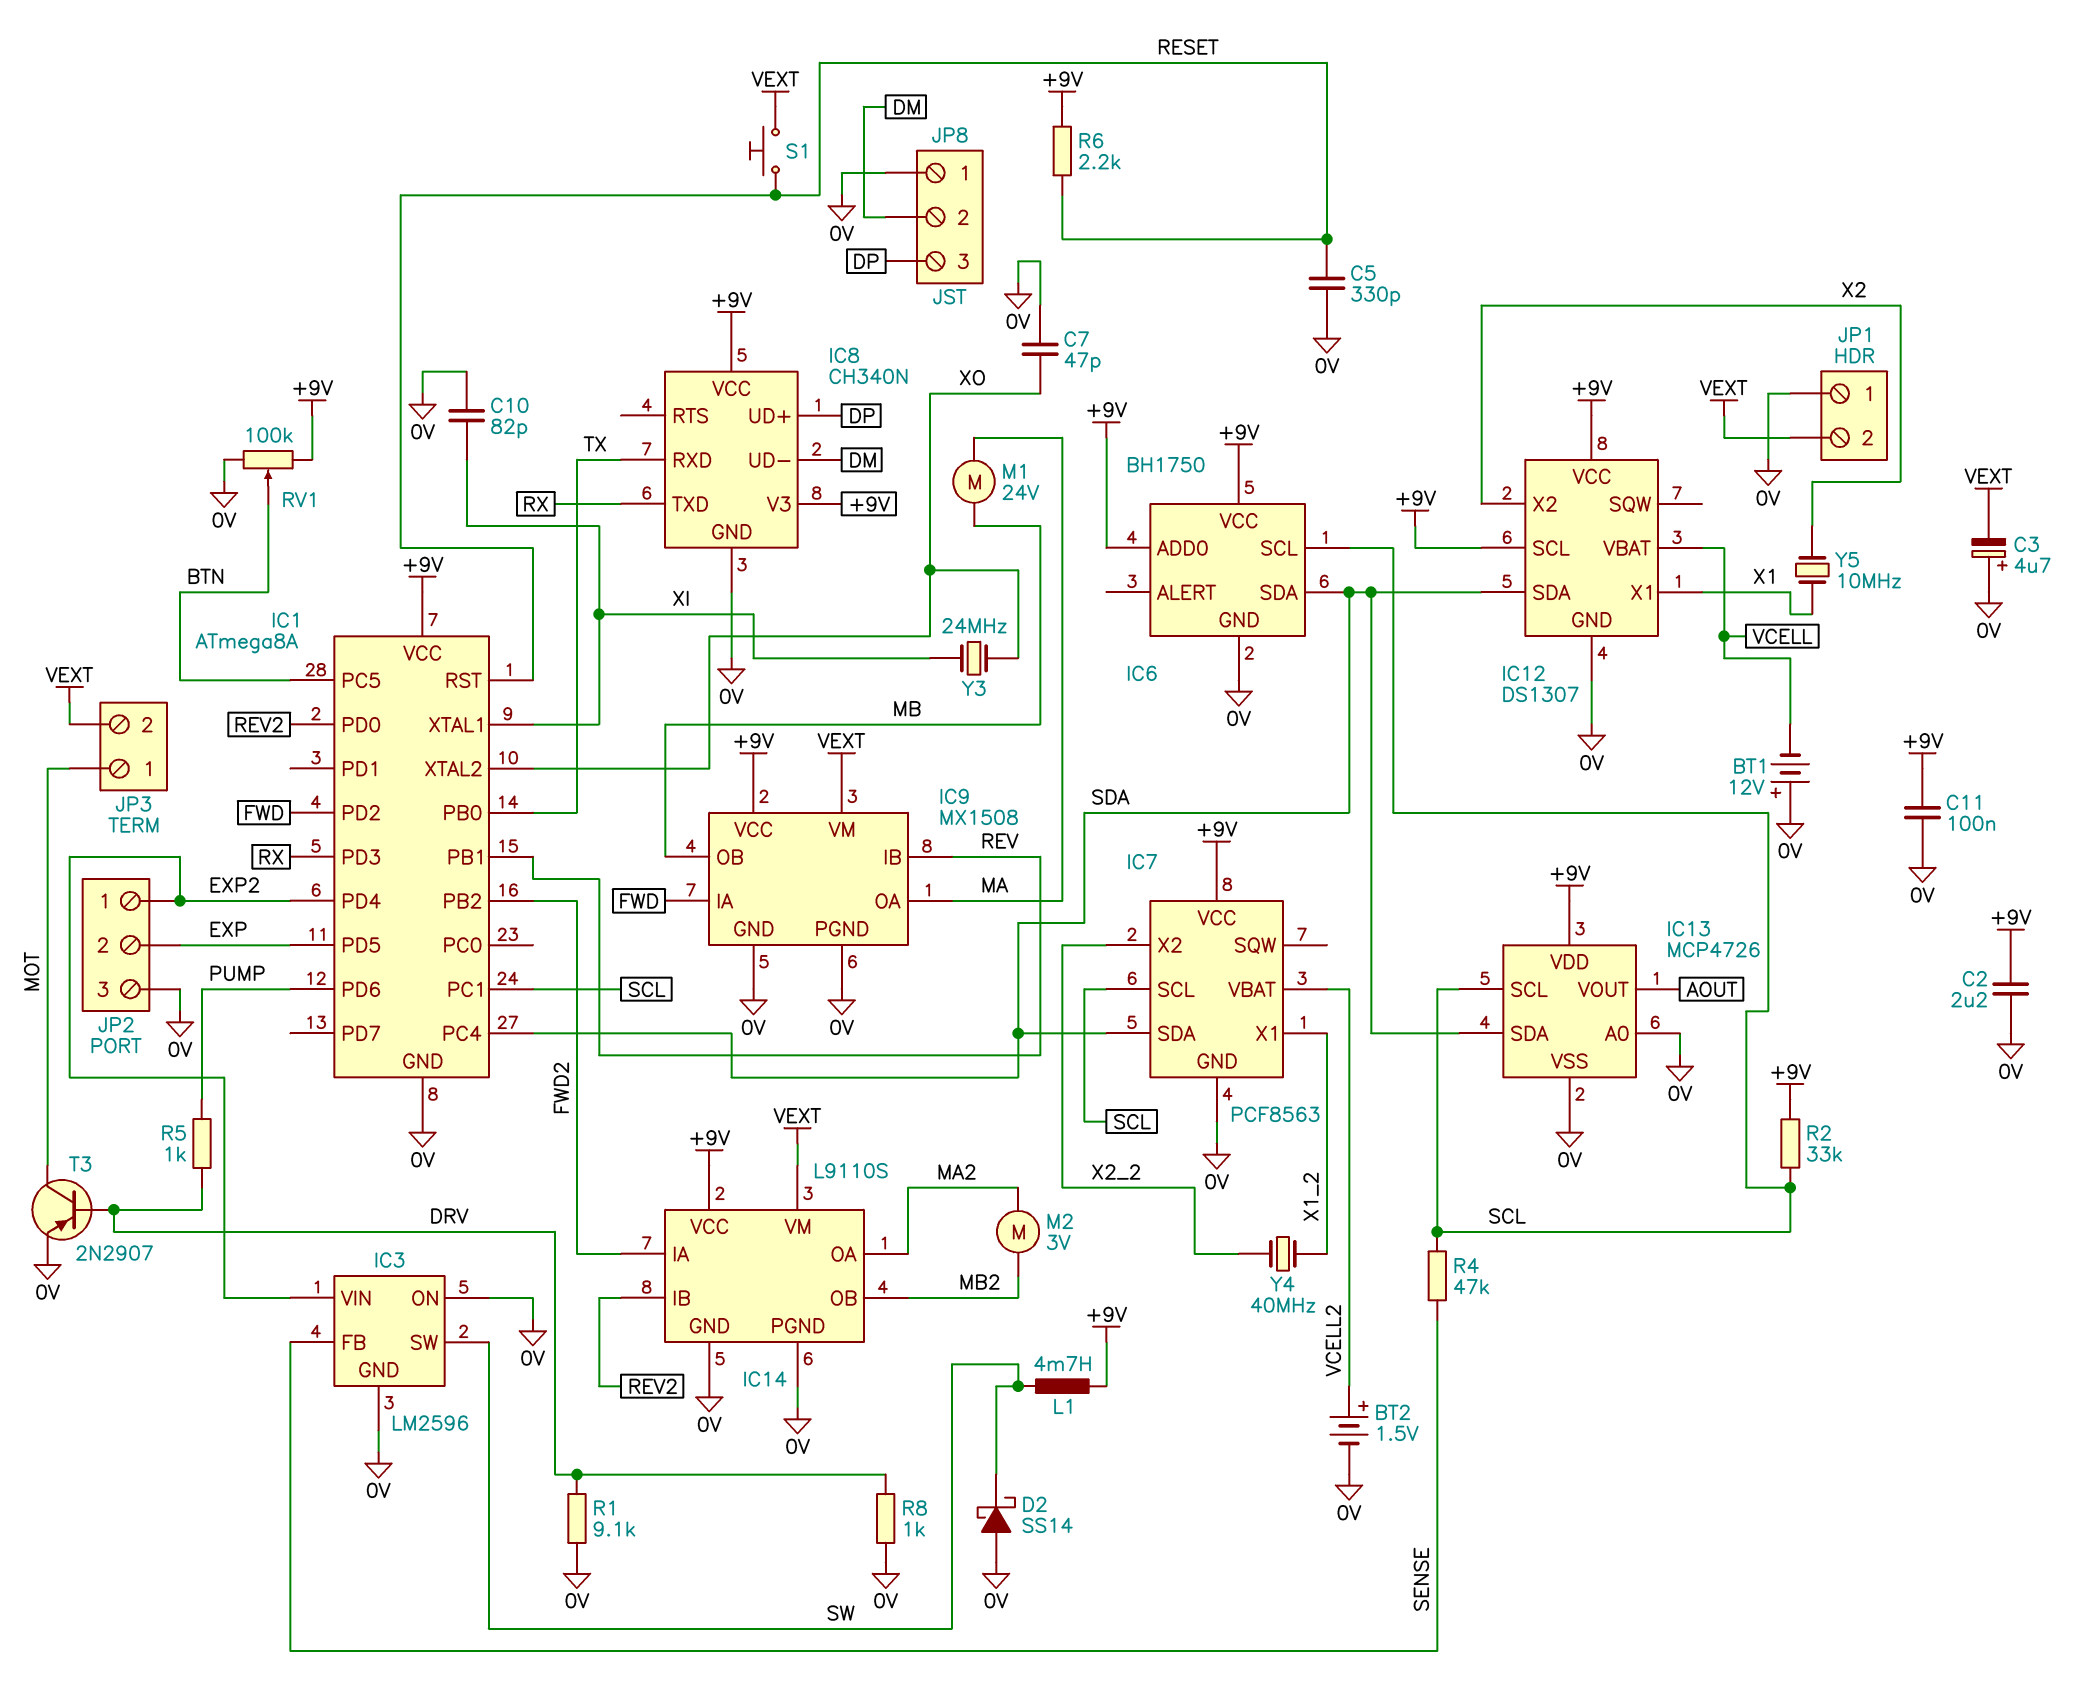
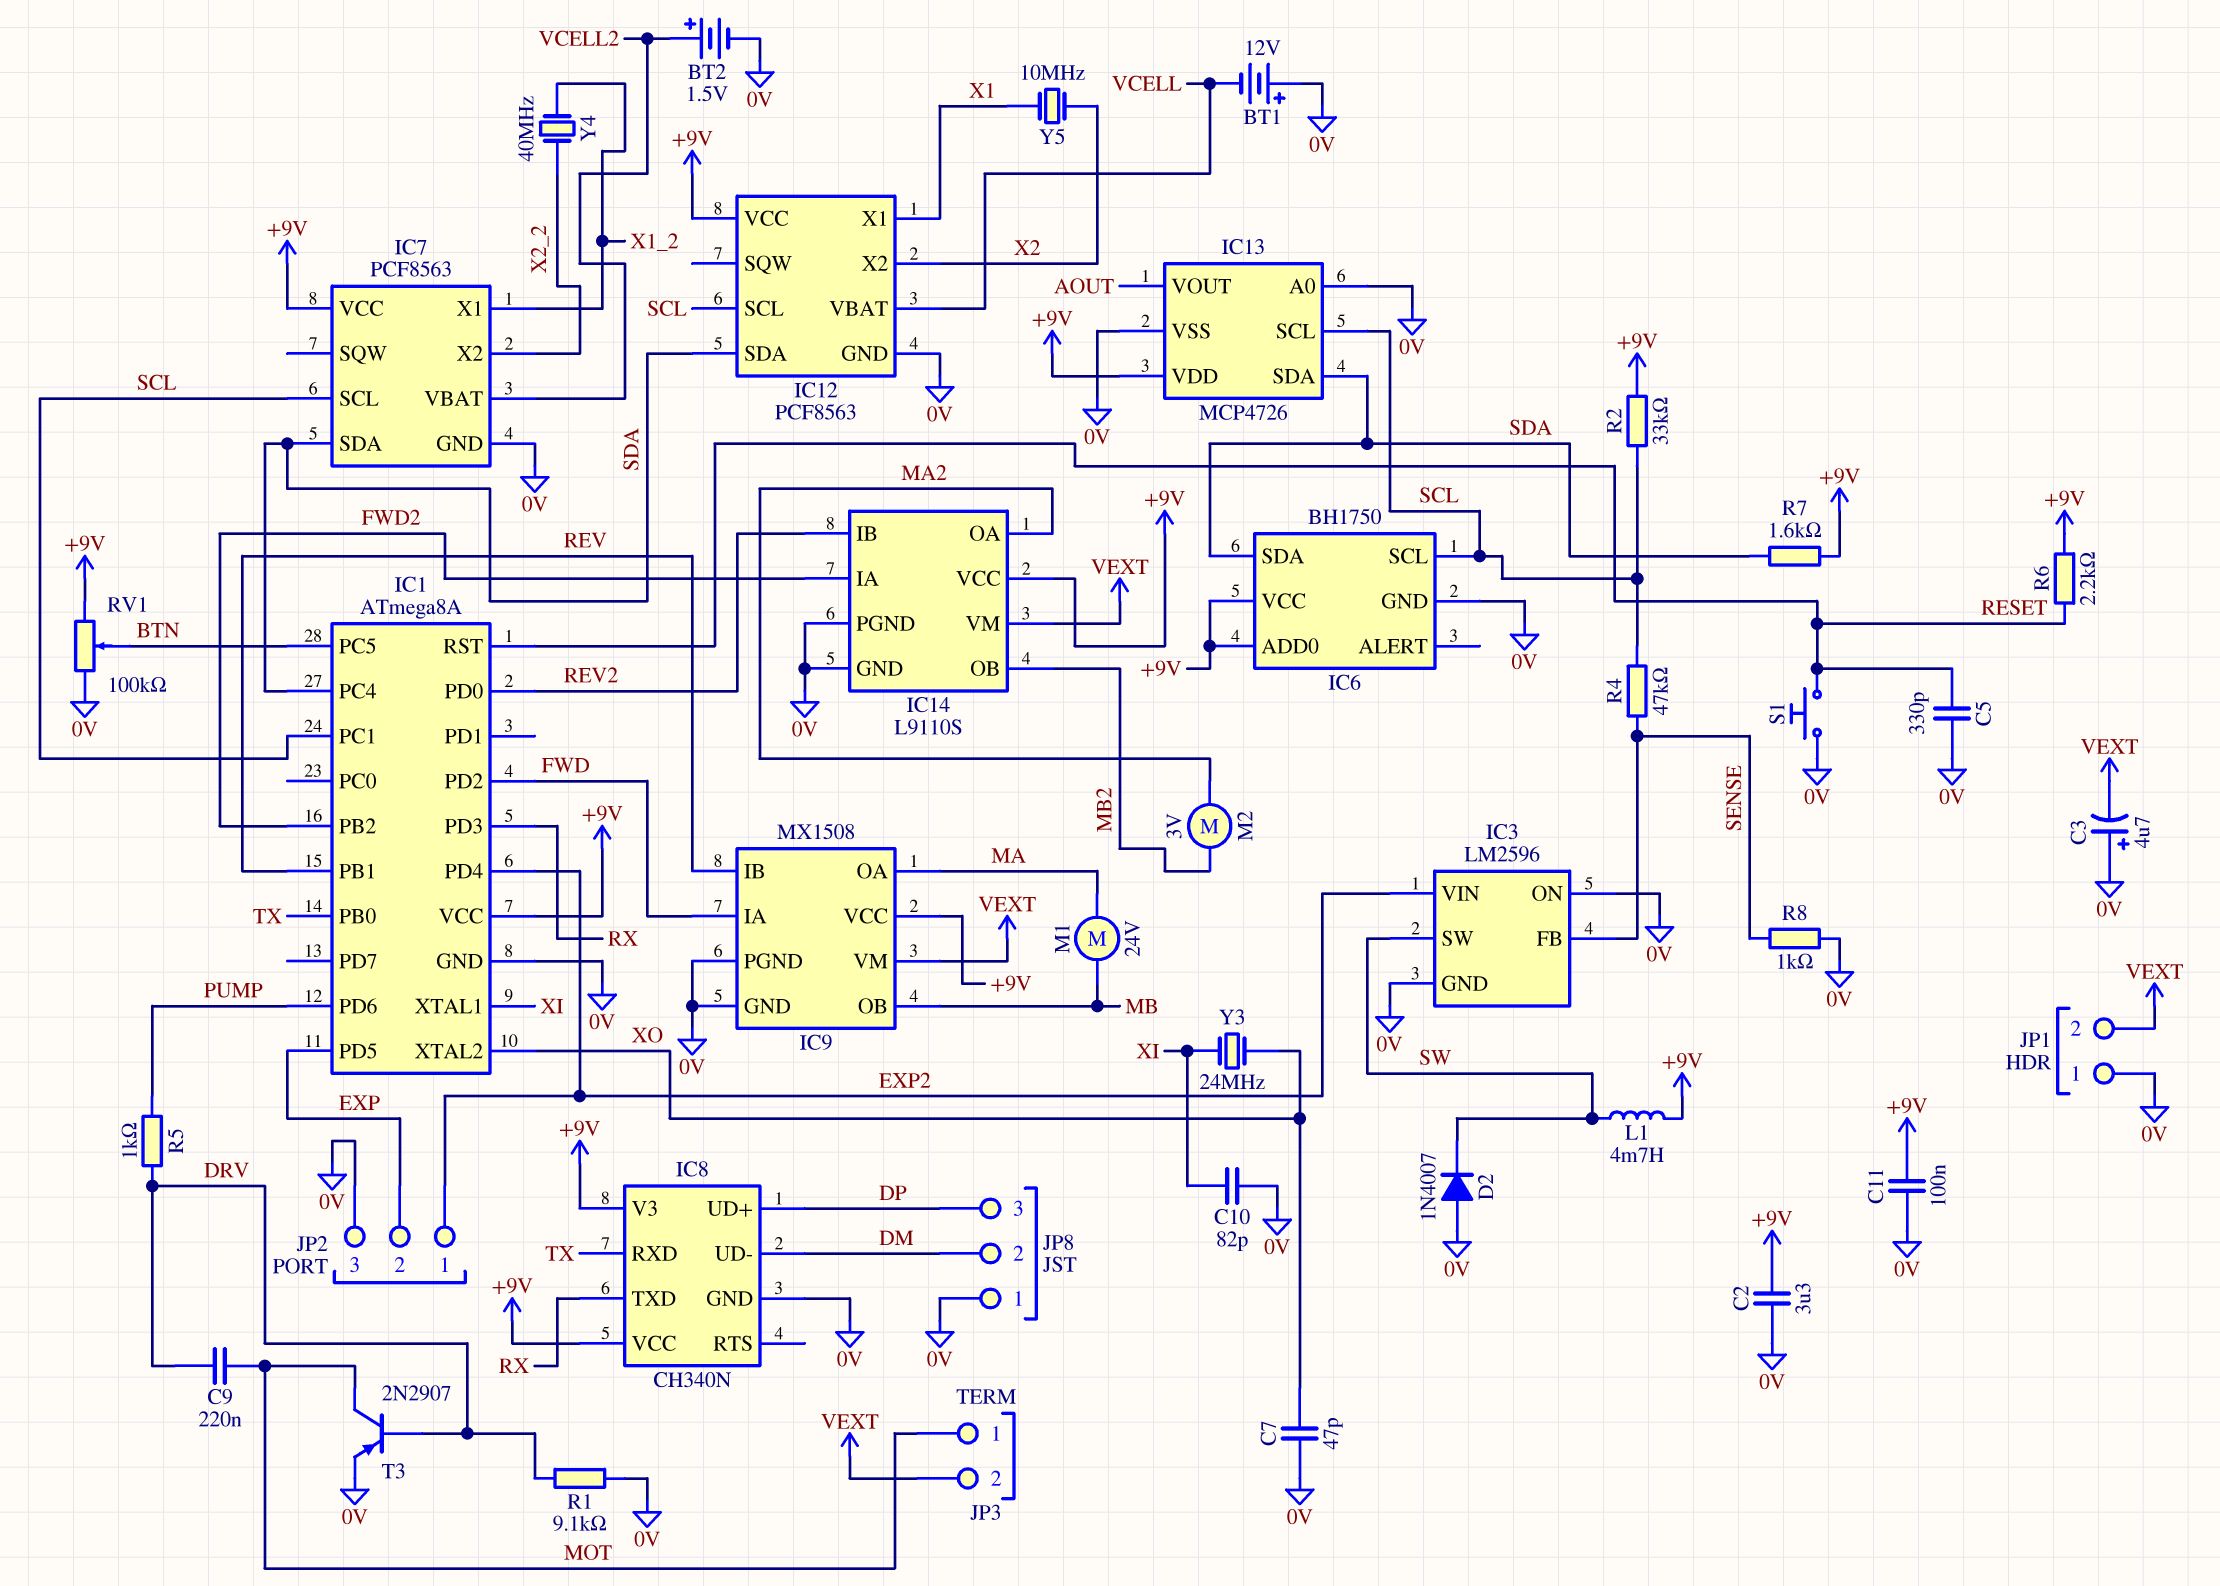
C2: 2.2uF (+9V, 0V) -> 3.3uF (+9V, 0V)
C9: none -> 220nF (DRV, MOT)
D2: schottky SS14 (A 0V, K SW) -> diode 1N4007 (A 0V, K SW)
IC12: DS1307 -> PCF8563
IC12 pin SCL: +9V -> SCL
R7: none -> 1.6k (+9V, SDA)
R8: 1k (0V, DRV) -> 1k (0V, SENSE)
S1: button (RESET, VEXT) -> button (0V, RESET)

